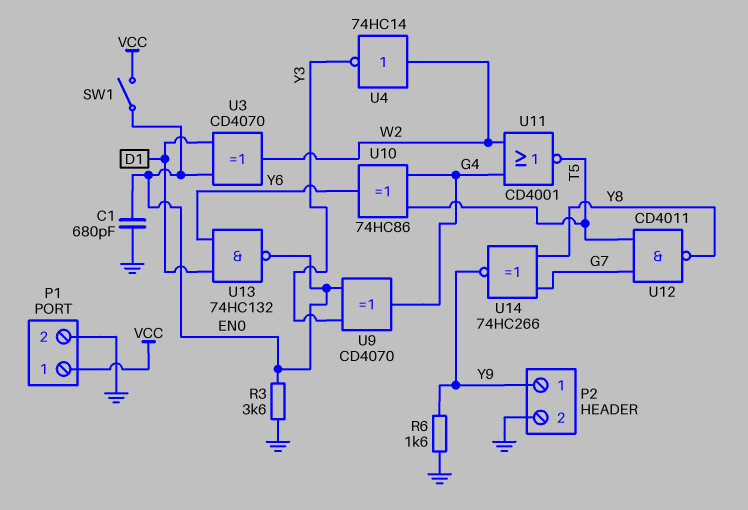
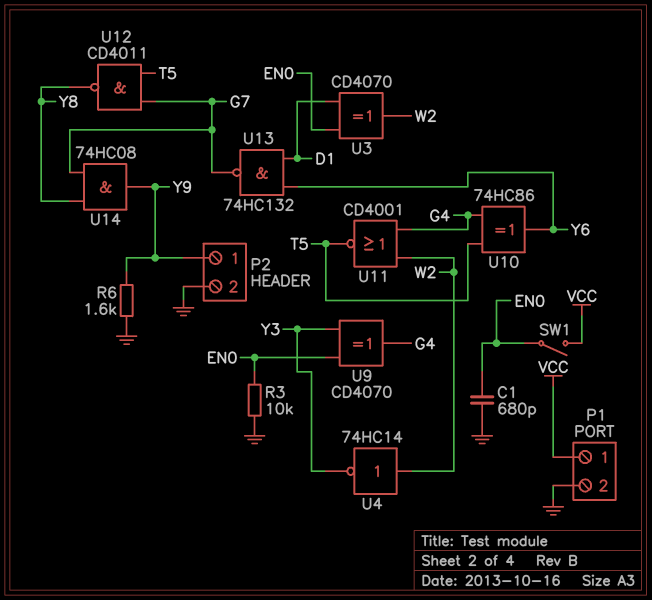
R3: 3.6k (EN0, GND) -> 10k (EN0, GND)
U13: NAND 74HC132 (in D1, in Y6, out EN0) -> NAND 74HC132 (in D1, in Y6, out G7)
U14: XNOR 74HC266 (in G7, in Y8, out Y9) -> AND 74HC08 (in G7, in Y8, out Y9)

